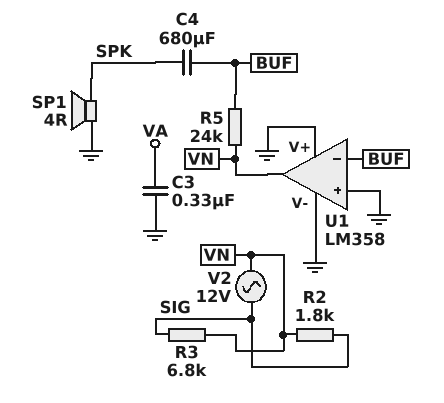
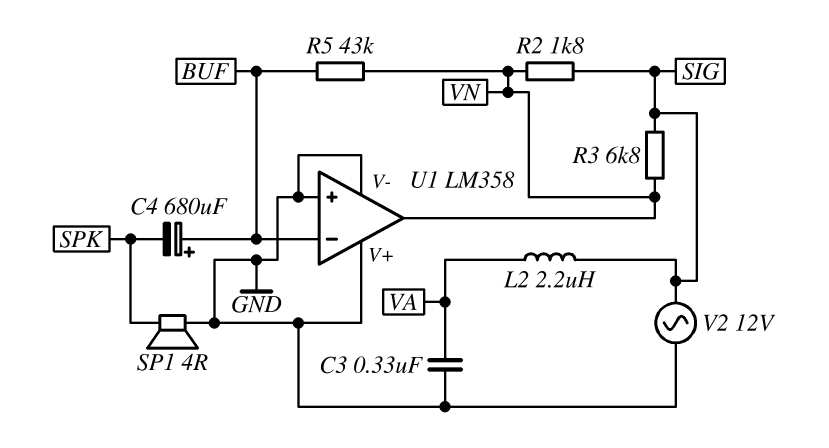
C4: 680uF (BUF, SPK) -> 680uF (plus BUF, minus SPK)
L2: none -> 2.2uH (SIG, VA)
R5: 24k (BUF, VN) -> 43k (BUF, VN)
V2: AC 12V (SIG, VN) -> AC 12V (GND, SIG)

